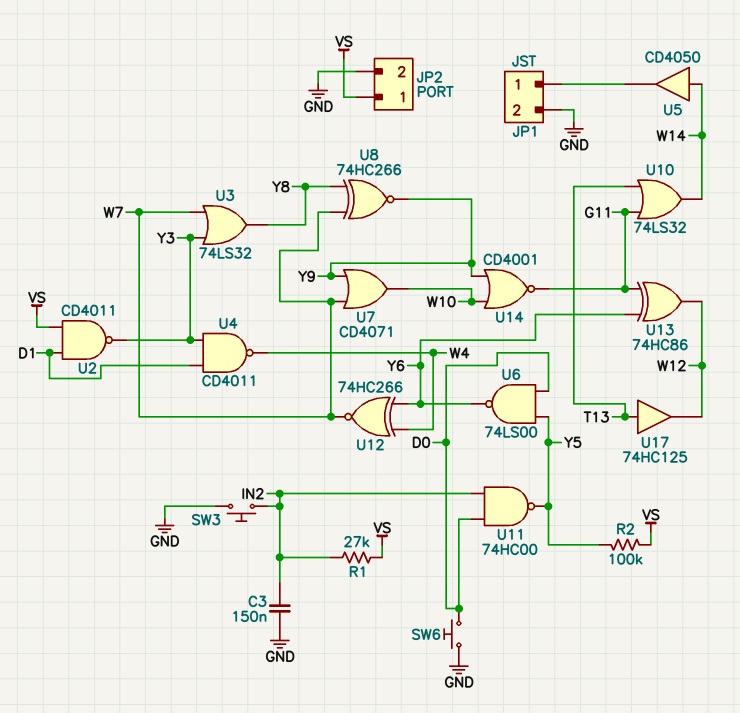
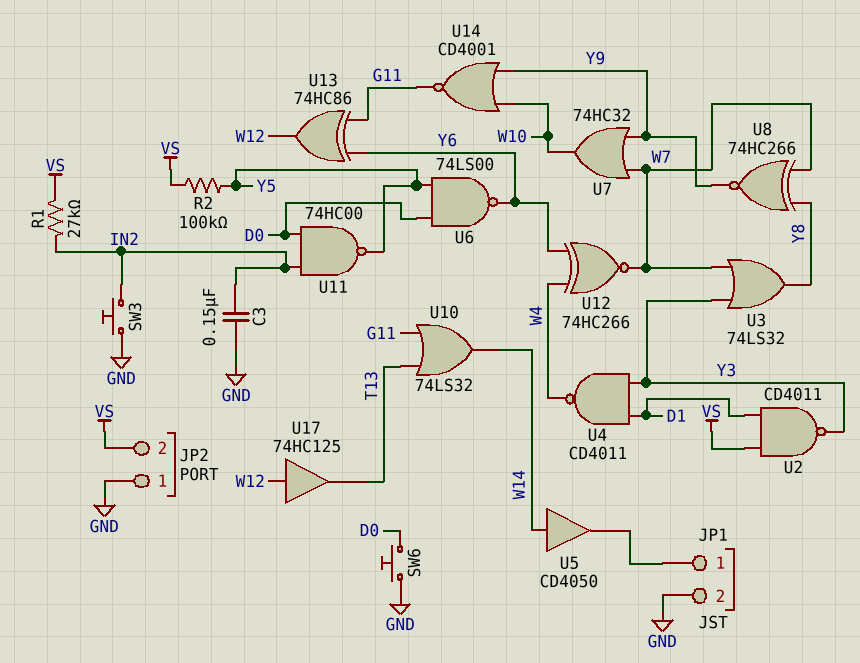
JP2 pin 1: VS -> GND
JP2 pin 2: GND -> VS
U7: OR CD4071 (in W7, in Y9, out W10) -> OR 74HC32 (in W7, in Y9, out W10)
U17: buffer 74HC125 (in T13, out W12) -> buffer 74HC125 (in W12, out T13)

